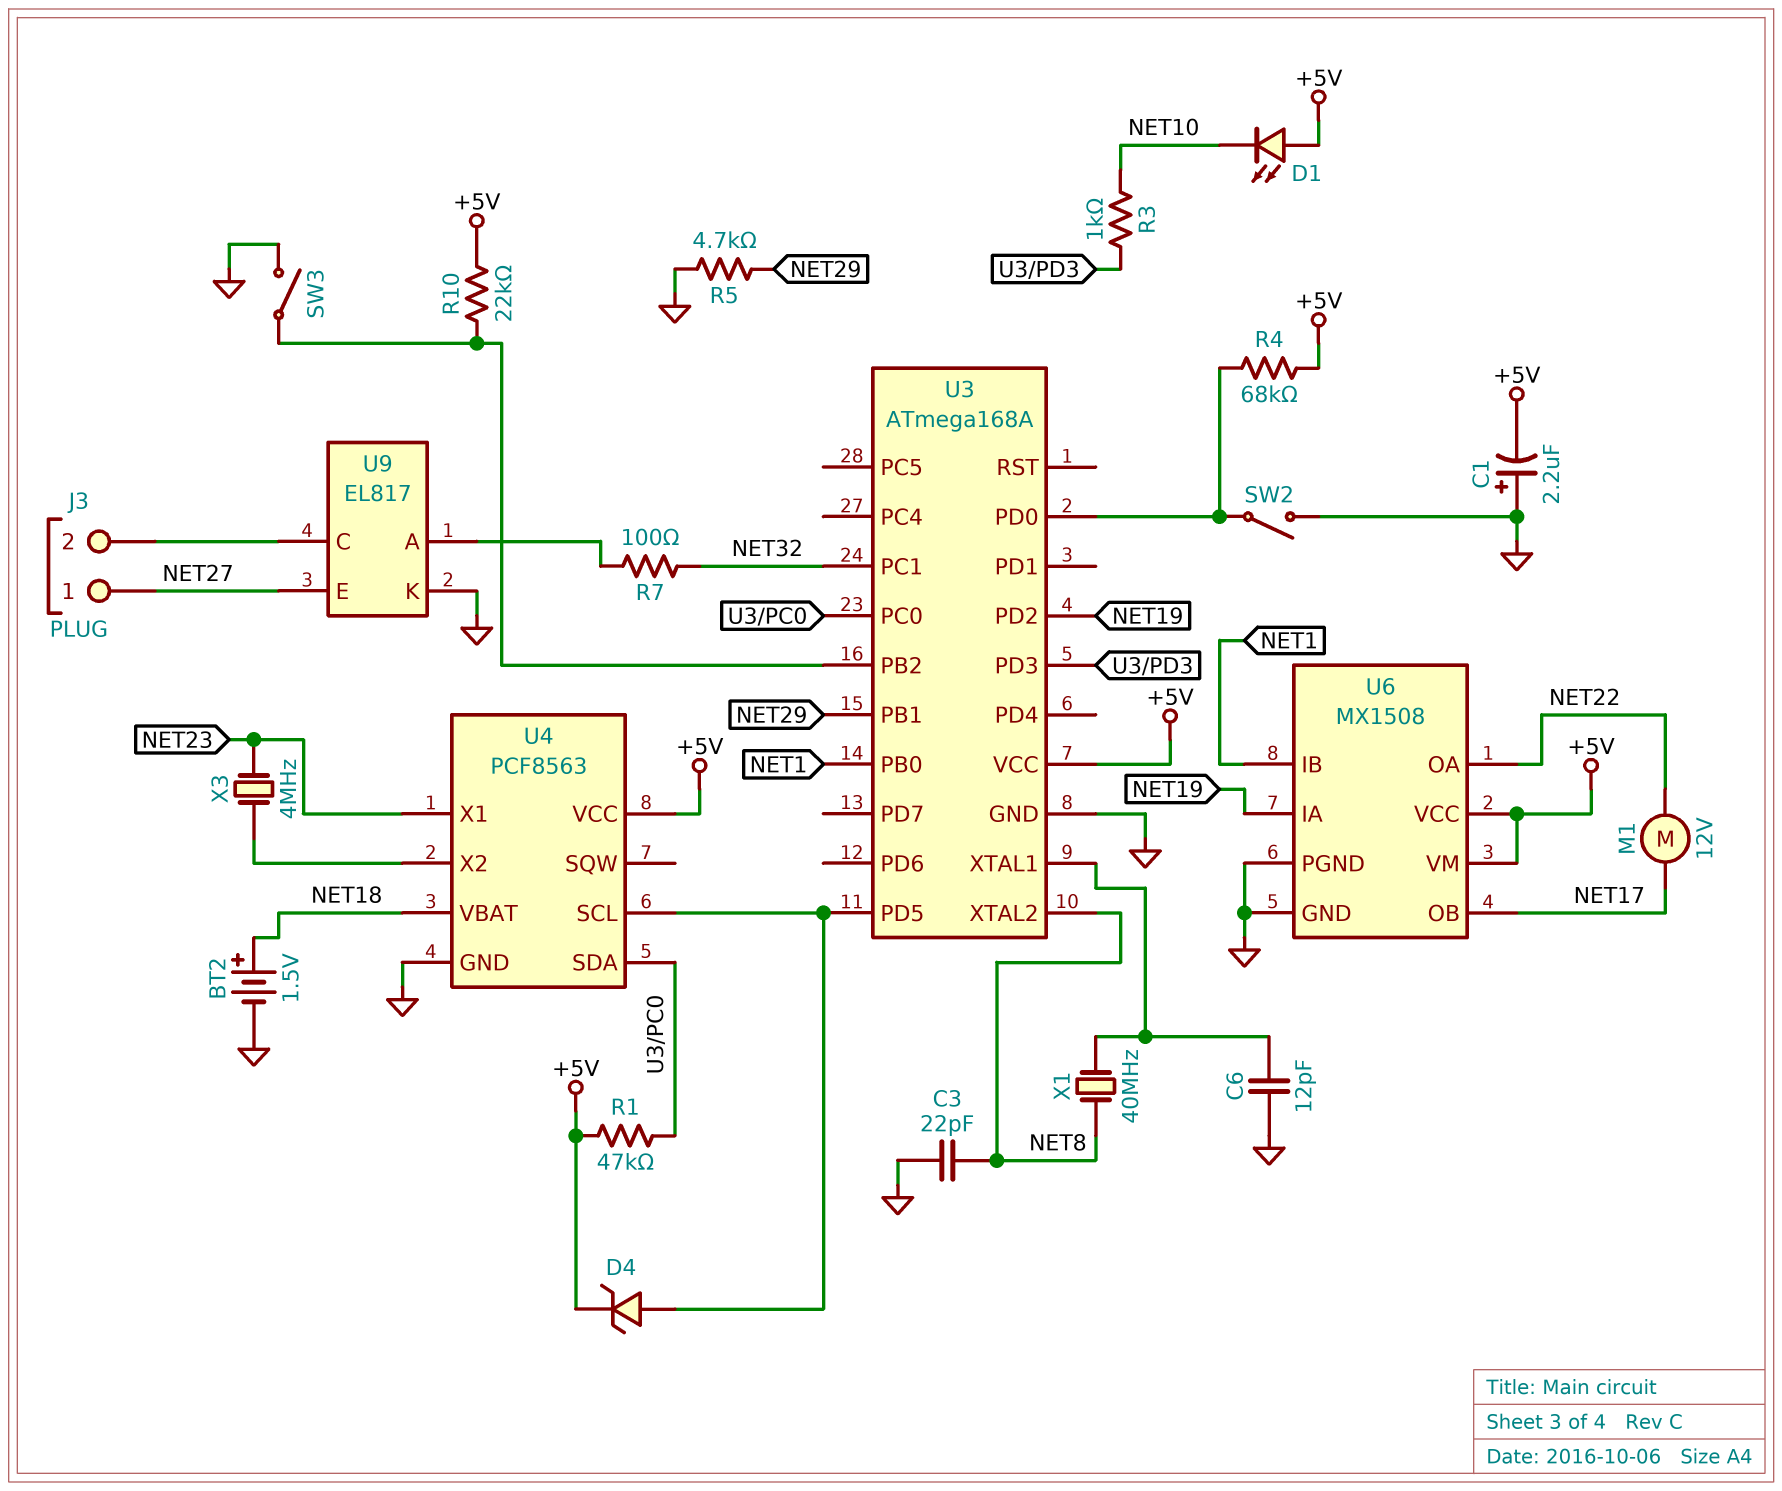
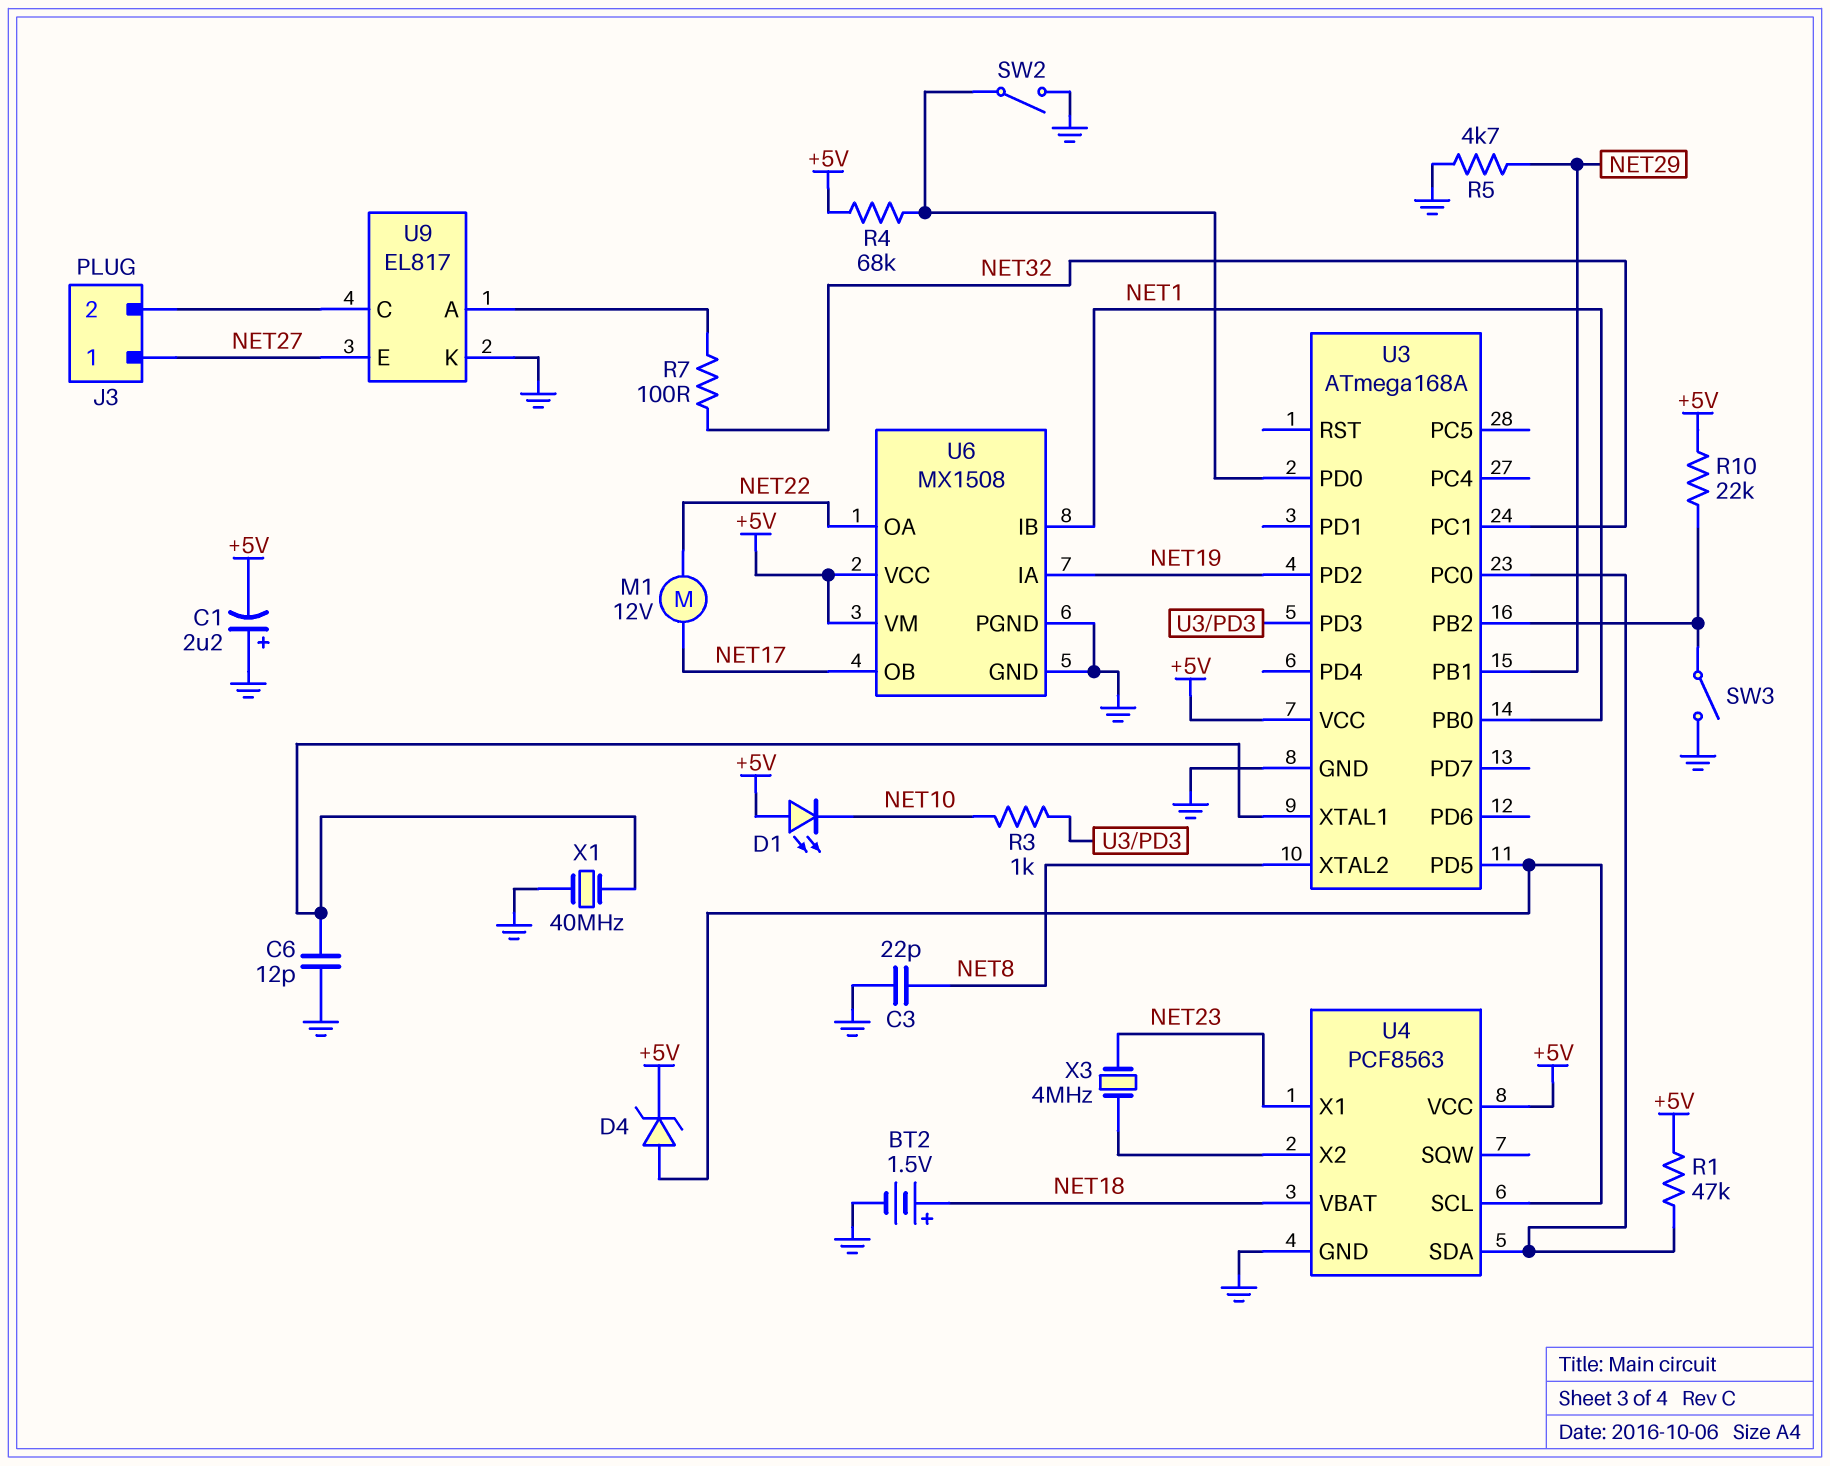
X1: 40MHz (NET8, U3/XTAL1) -> 40MHz (GND, U3/XTAL1)

